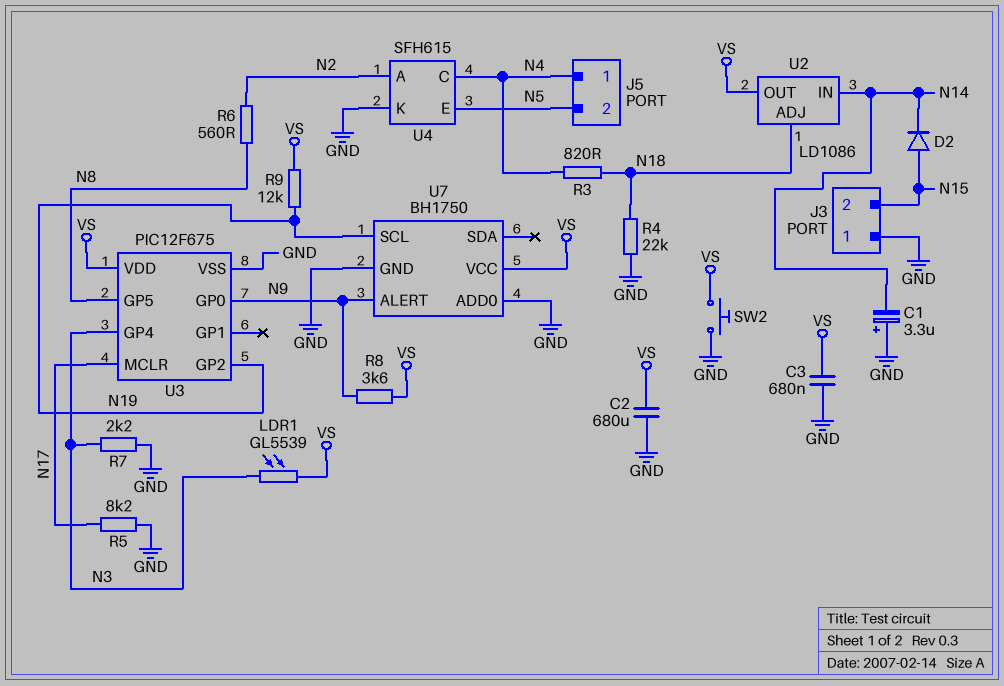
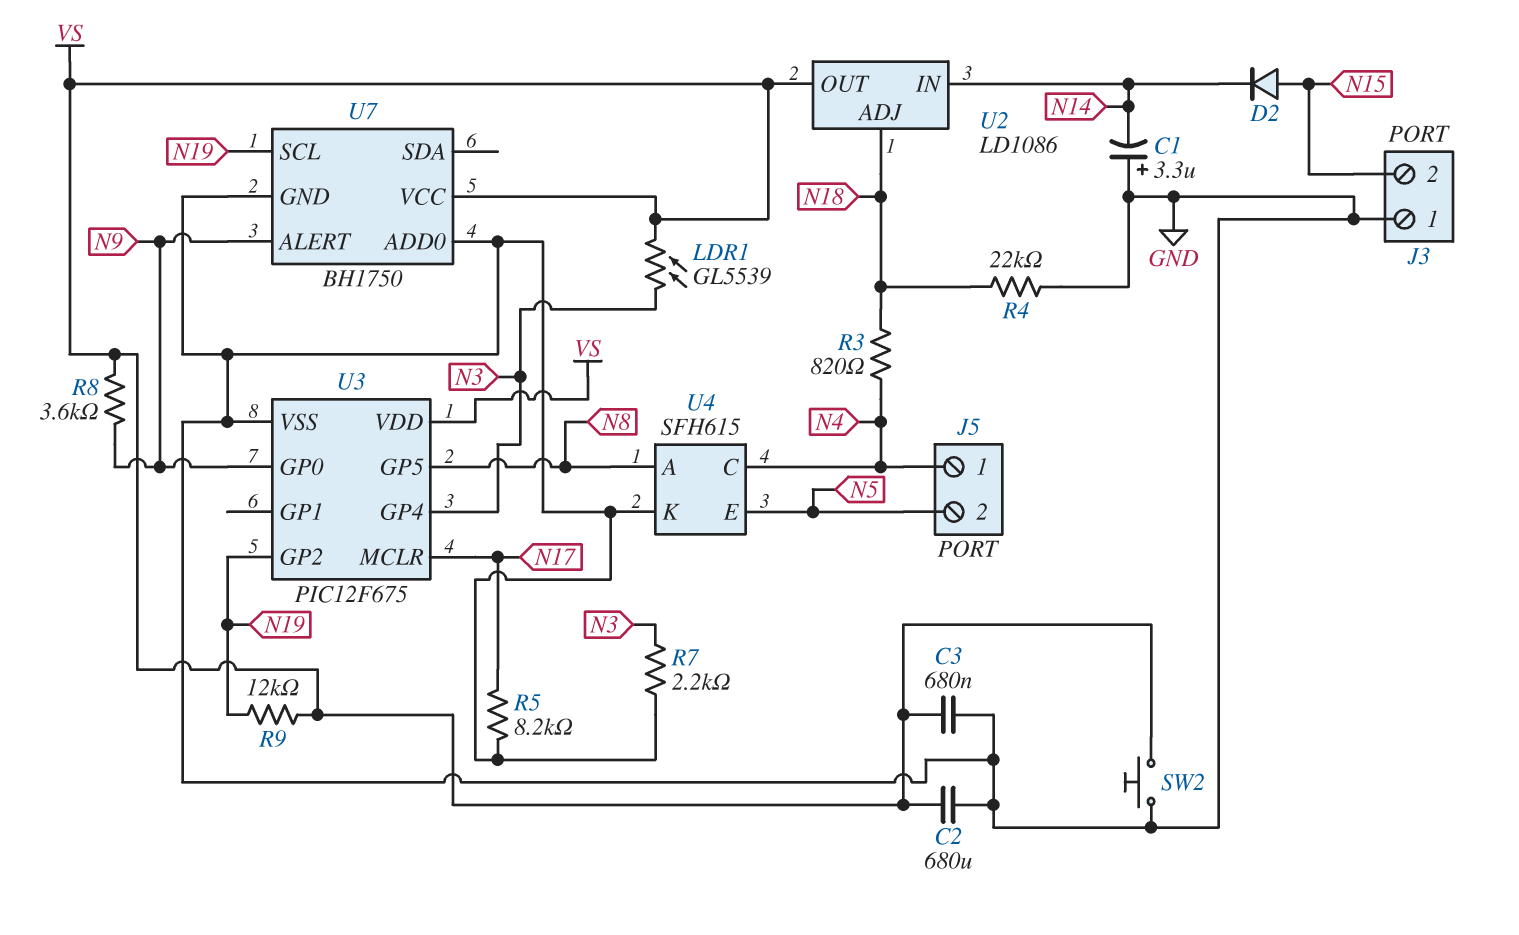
R6: 560 (N2, N8) -> none
U4 pin A: N2 -> N8

